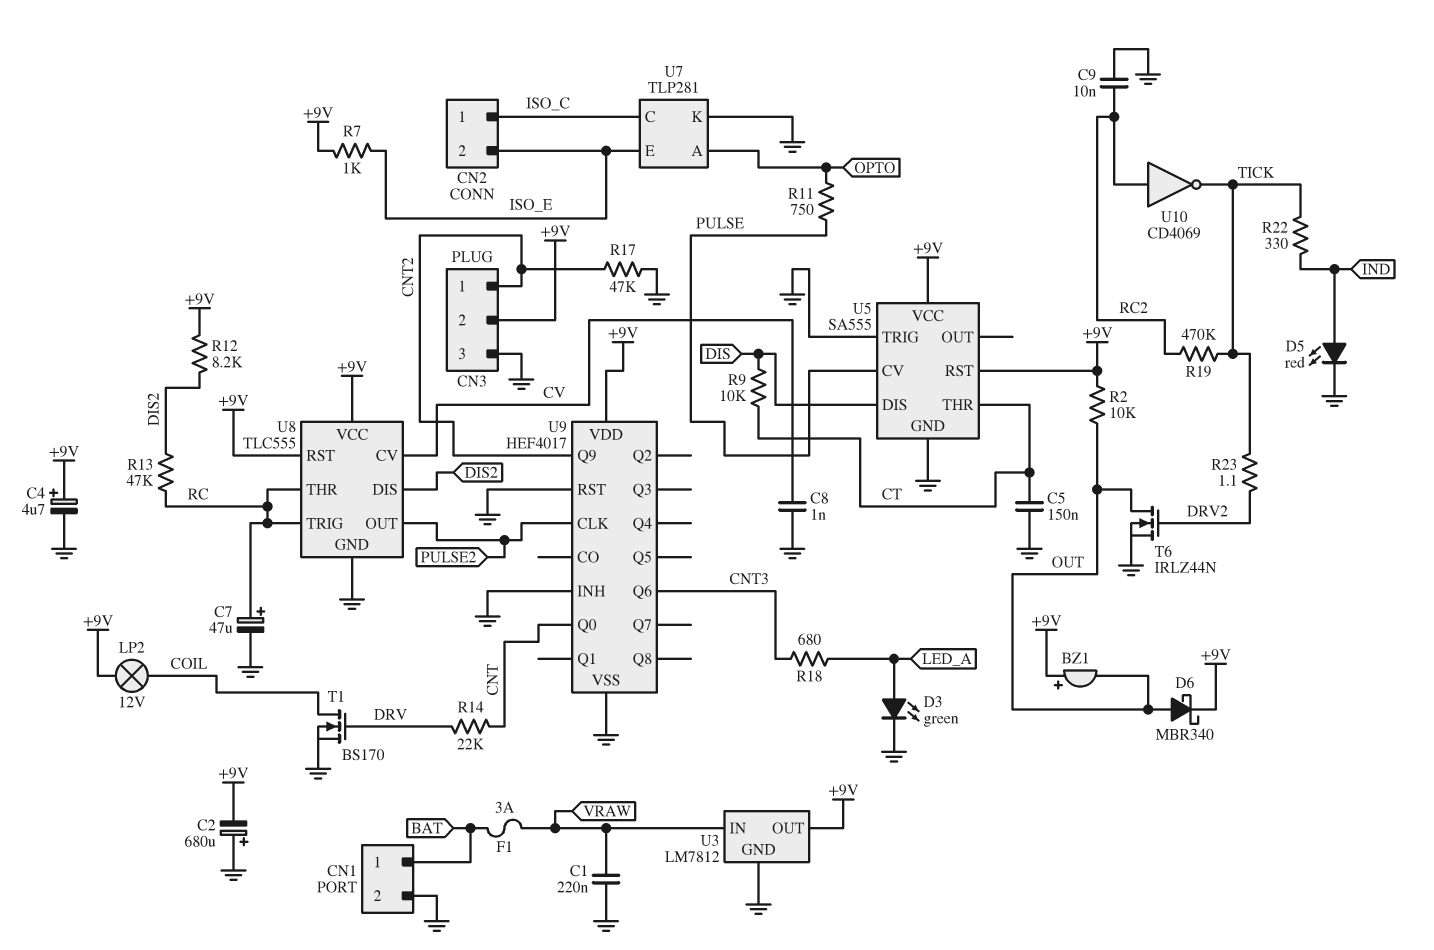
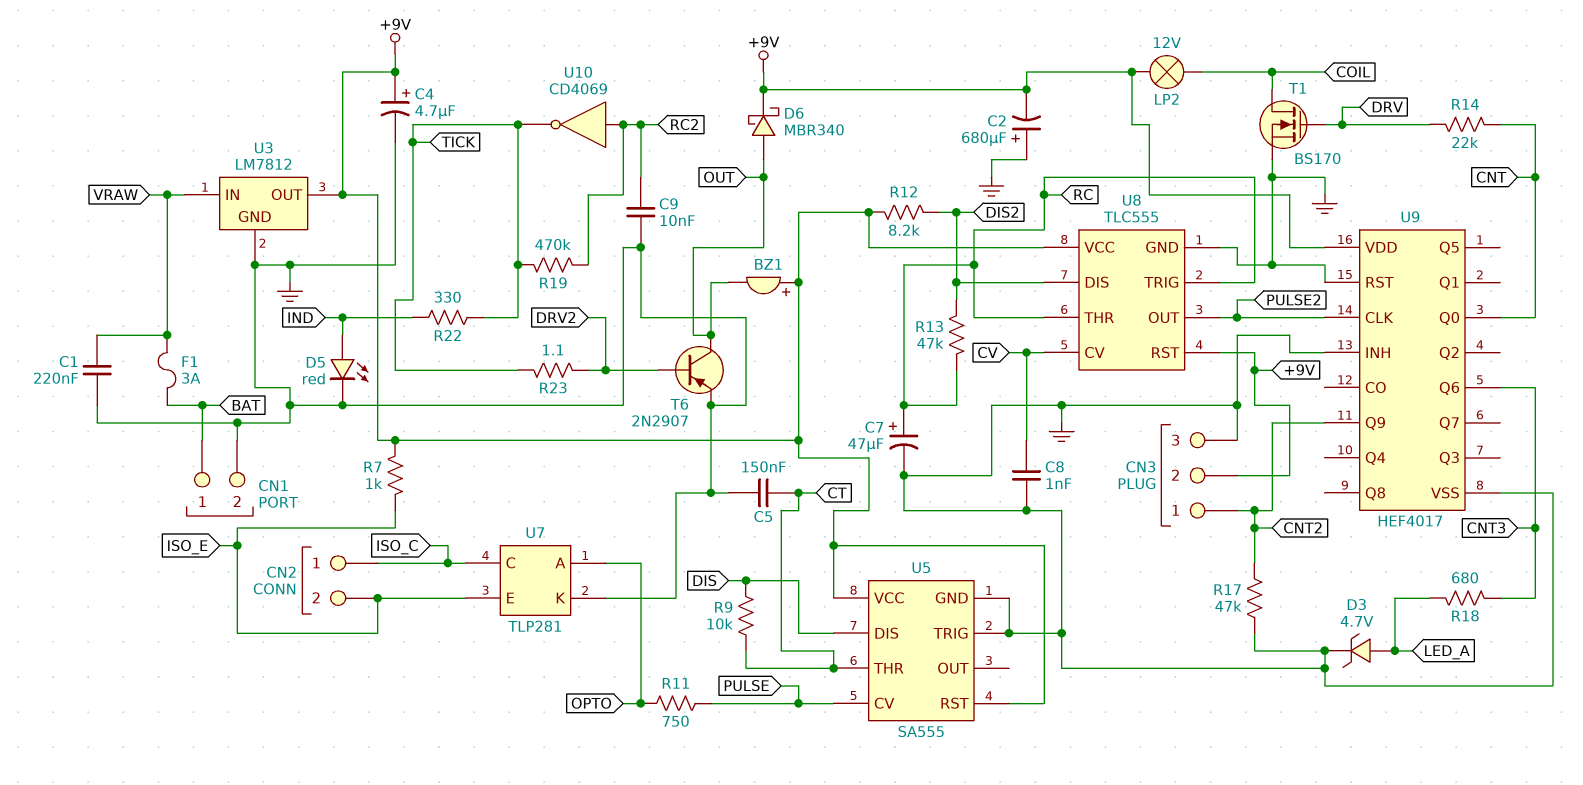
D3: LED green (A LED_A, K GND) -> zener 4.7V (A LED_A, K GND)
R2: 10k (+9V, OUT) -> none
T6: NMOS IRLZ44N (G DRV2, D OUT, S GND) -> PNP 2N2907 (B DRV2, C OUT, E GND)

